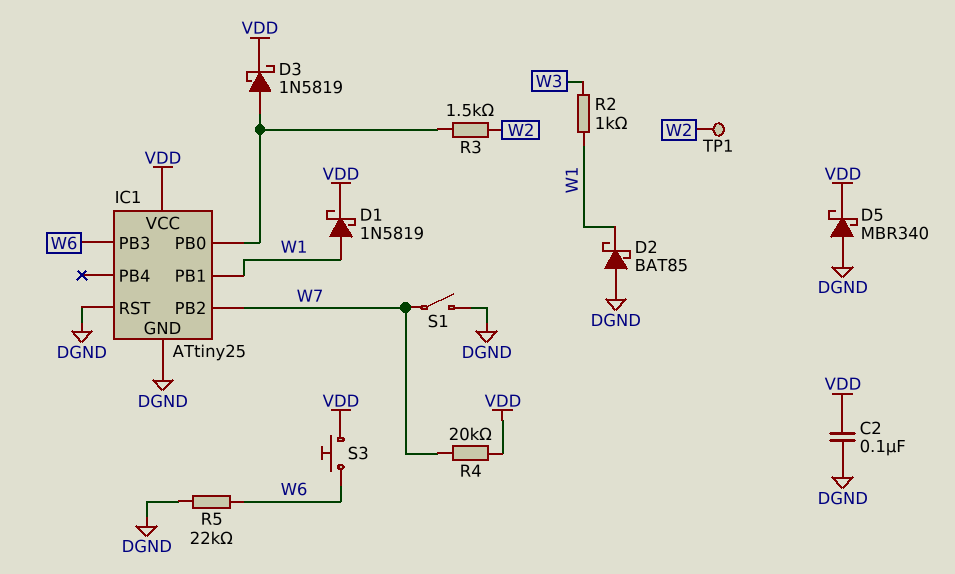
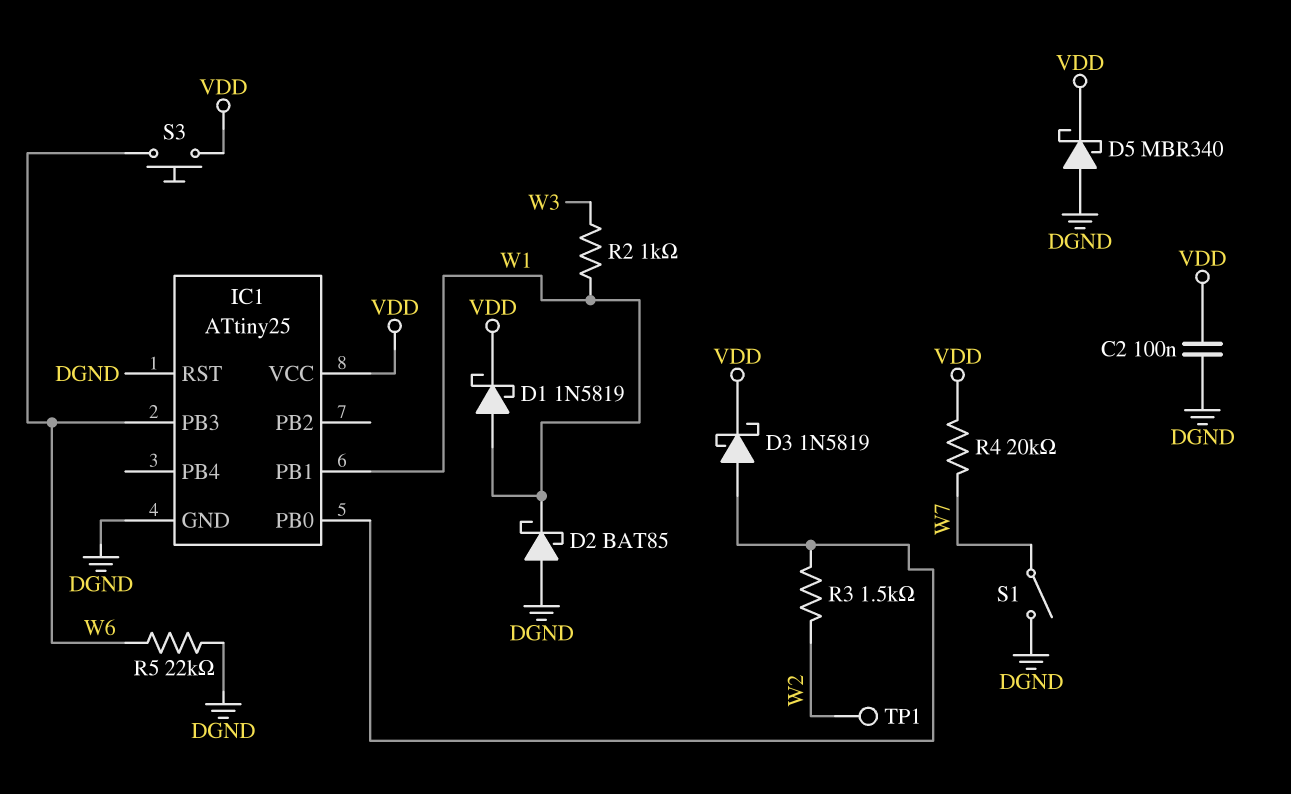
IC1 pin PB2: W7 -> none

